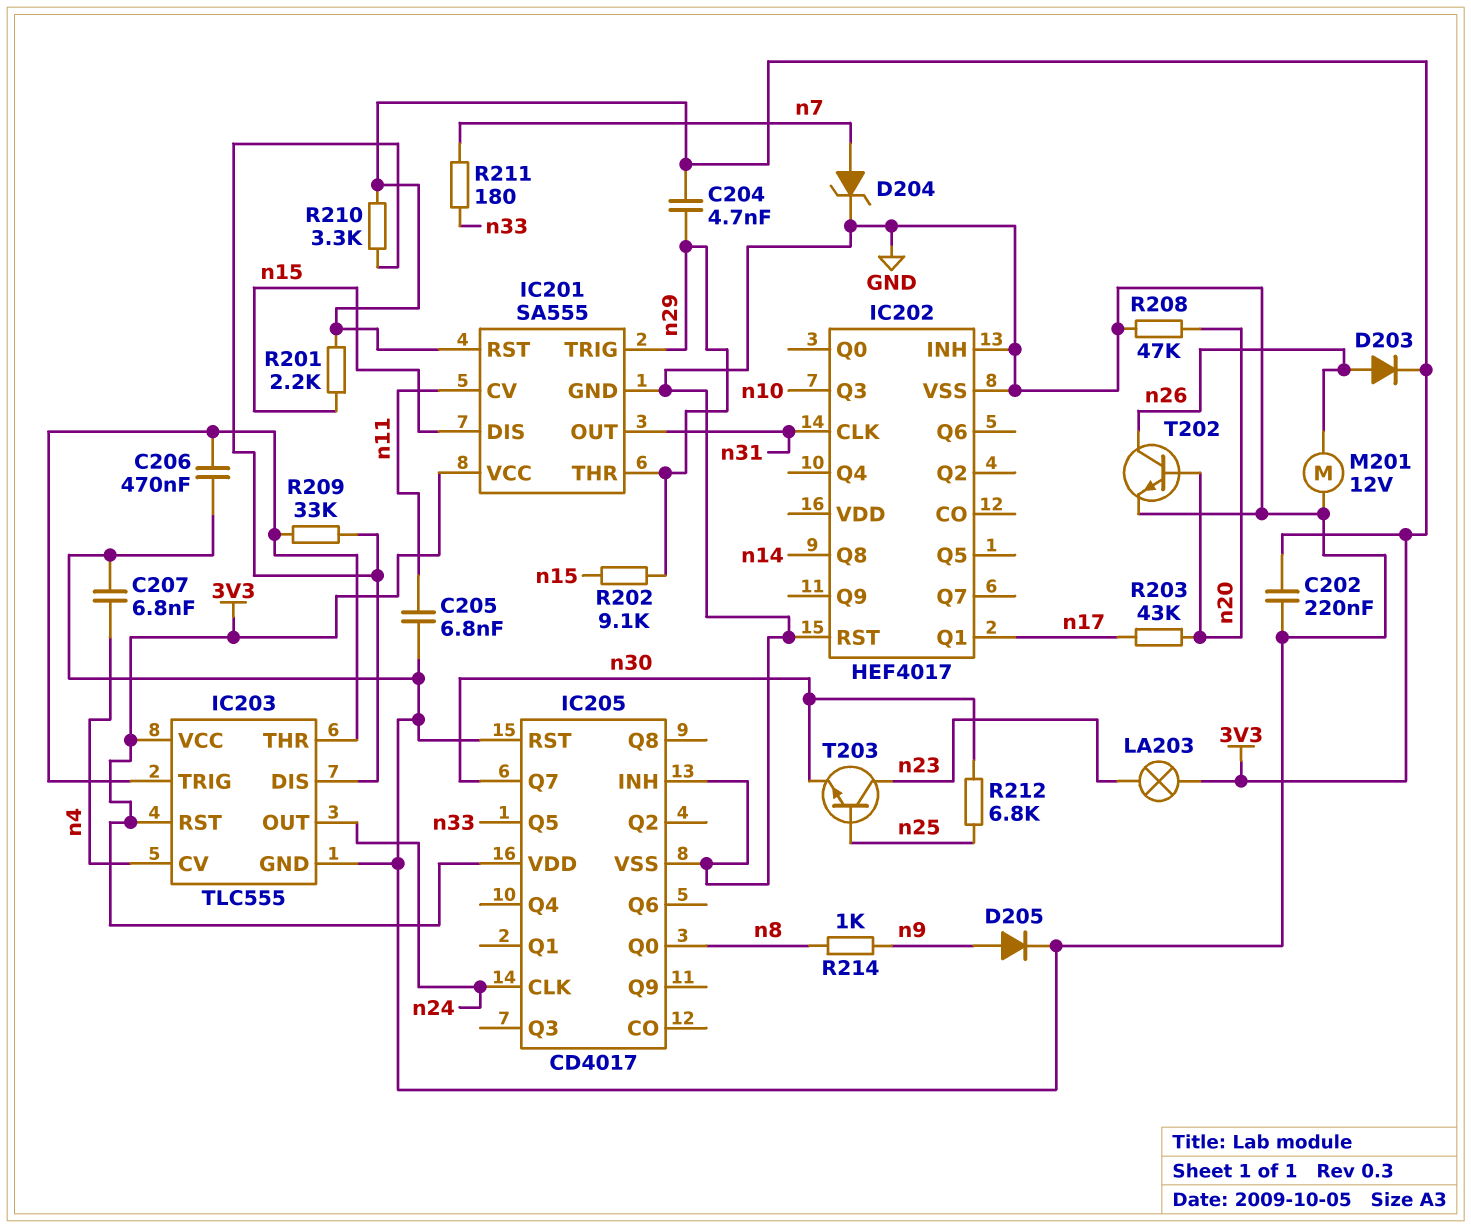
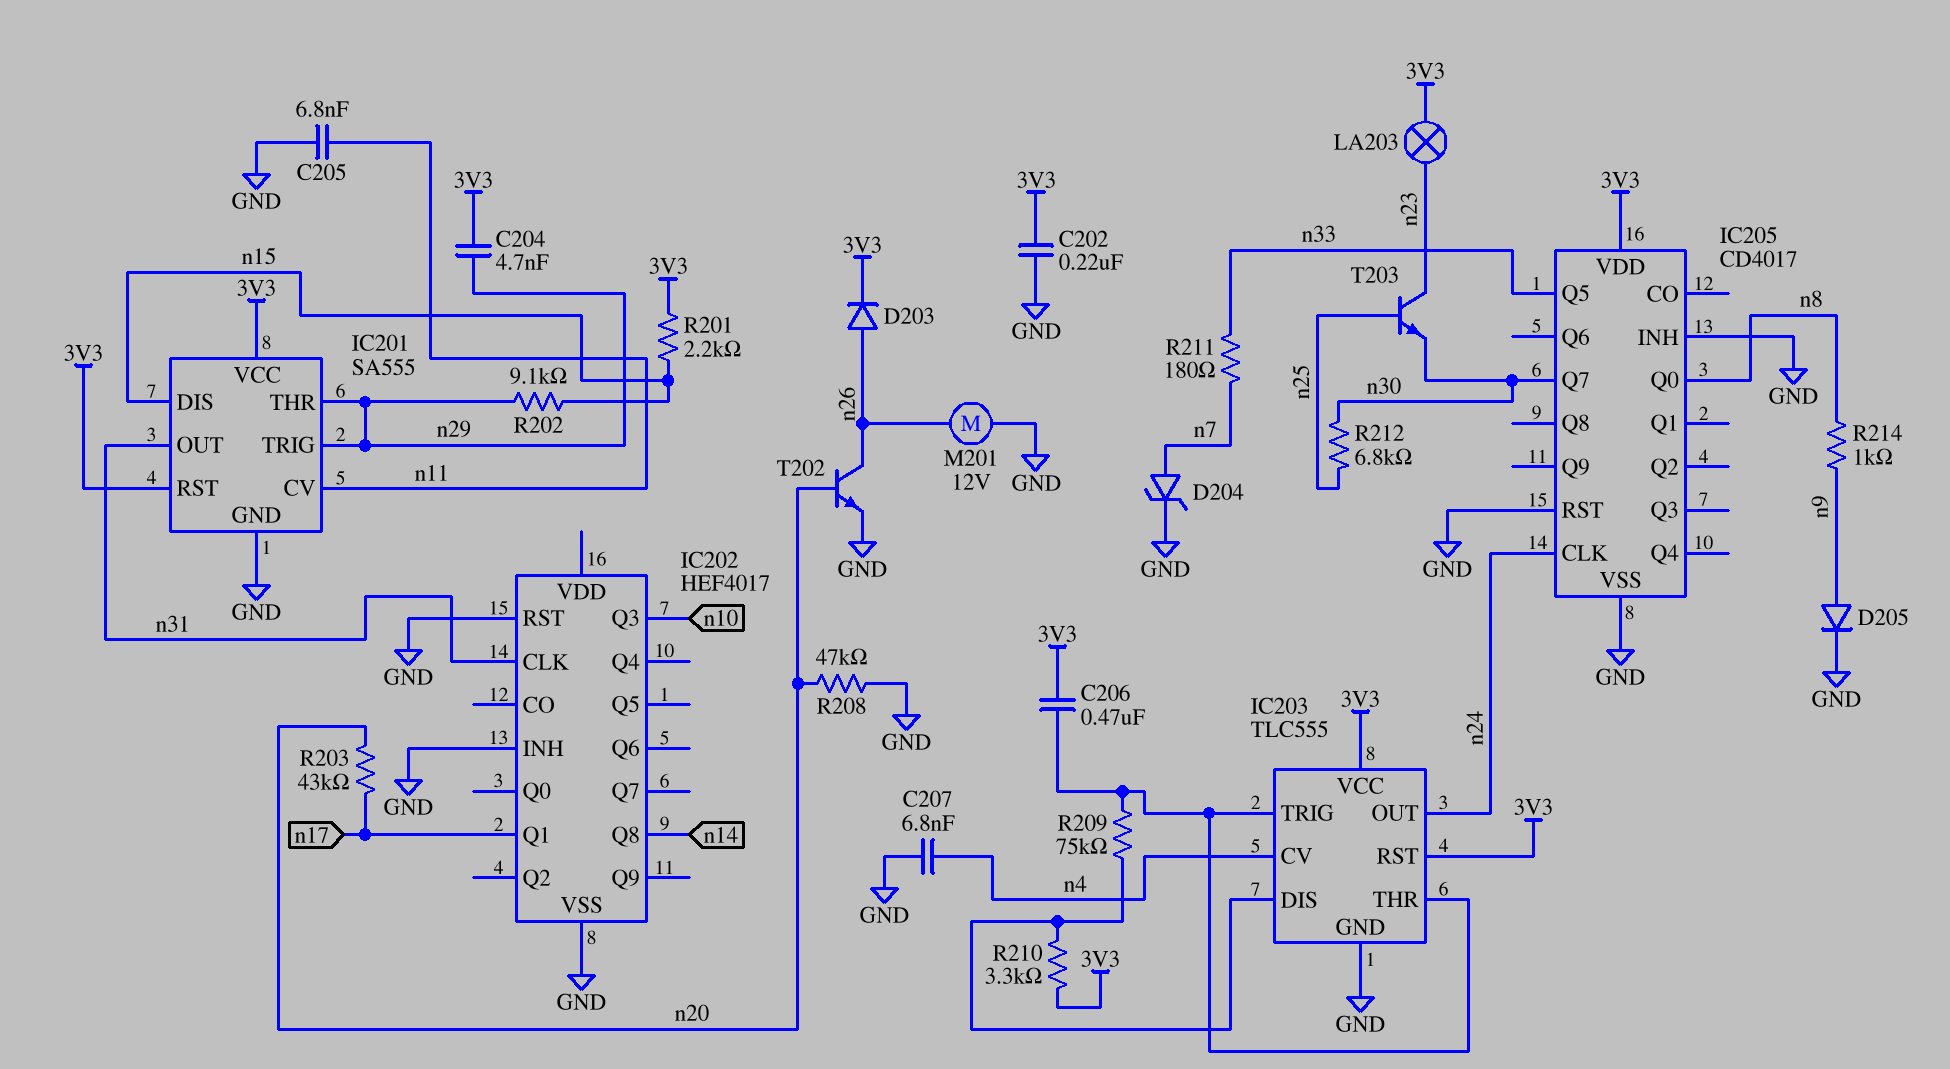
C206: 470nF (GND, IC203/THR) -> 470nF (3V3, IC203/THR)
R209: 33k (IC203/DIS, IC203/THR) -> 75k (IC203/DIS, IC203/THR)

